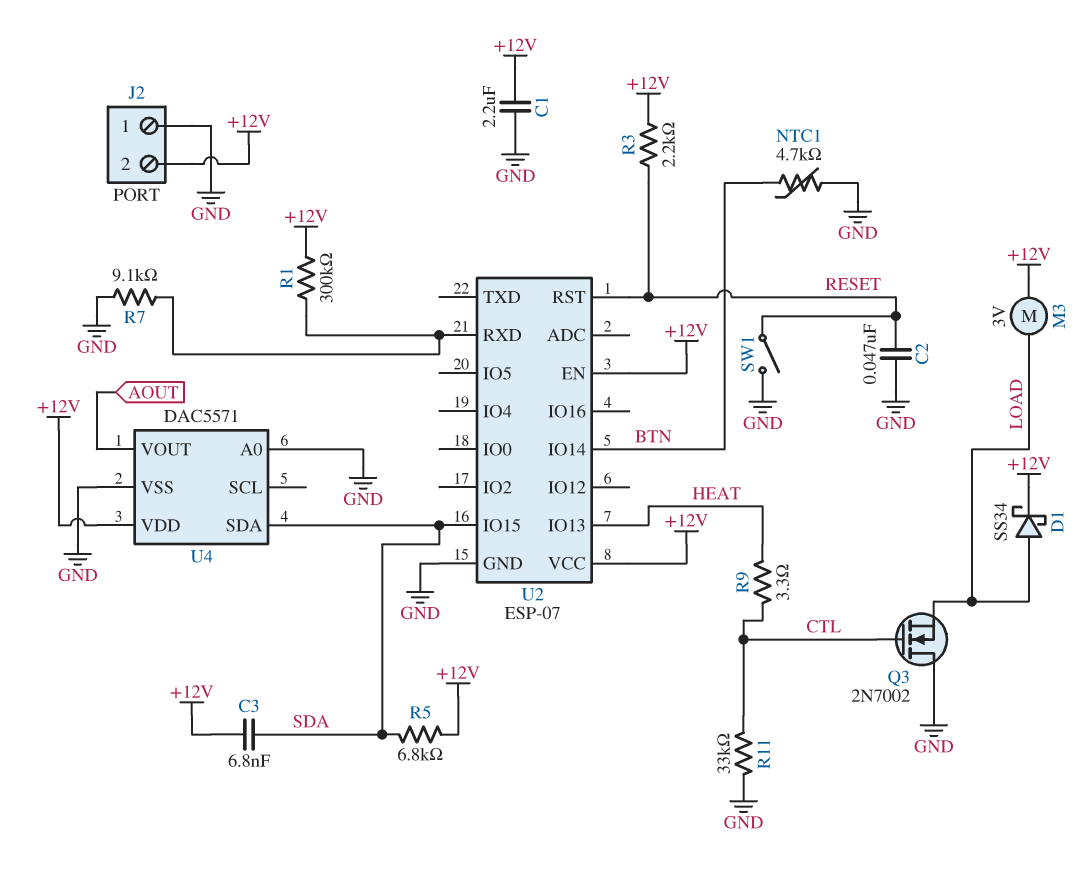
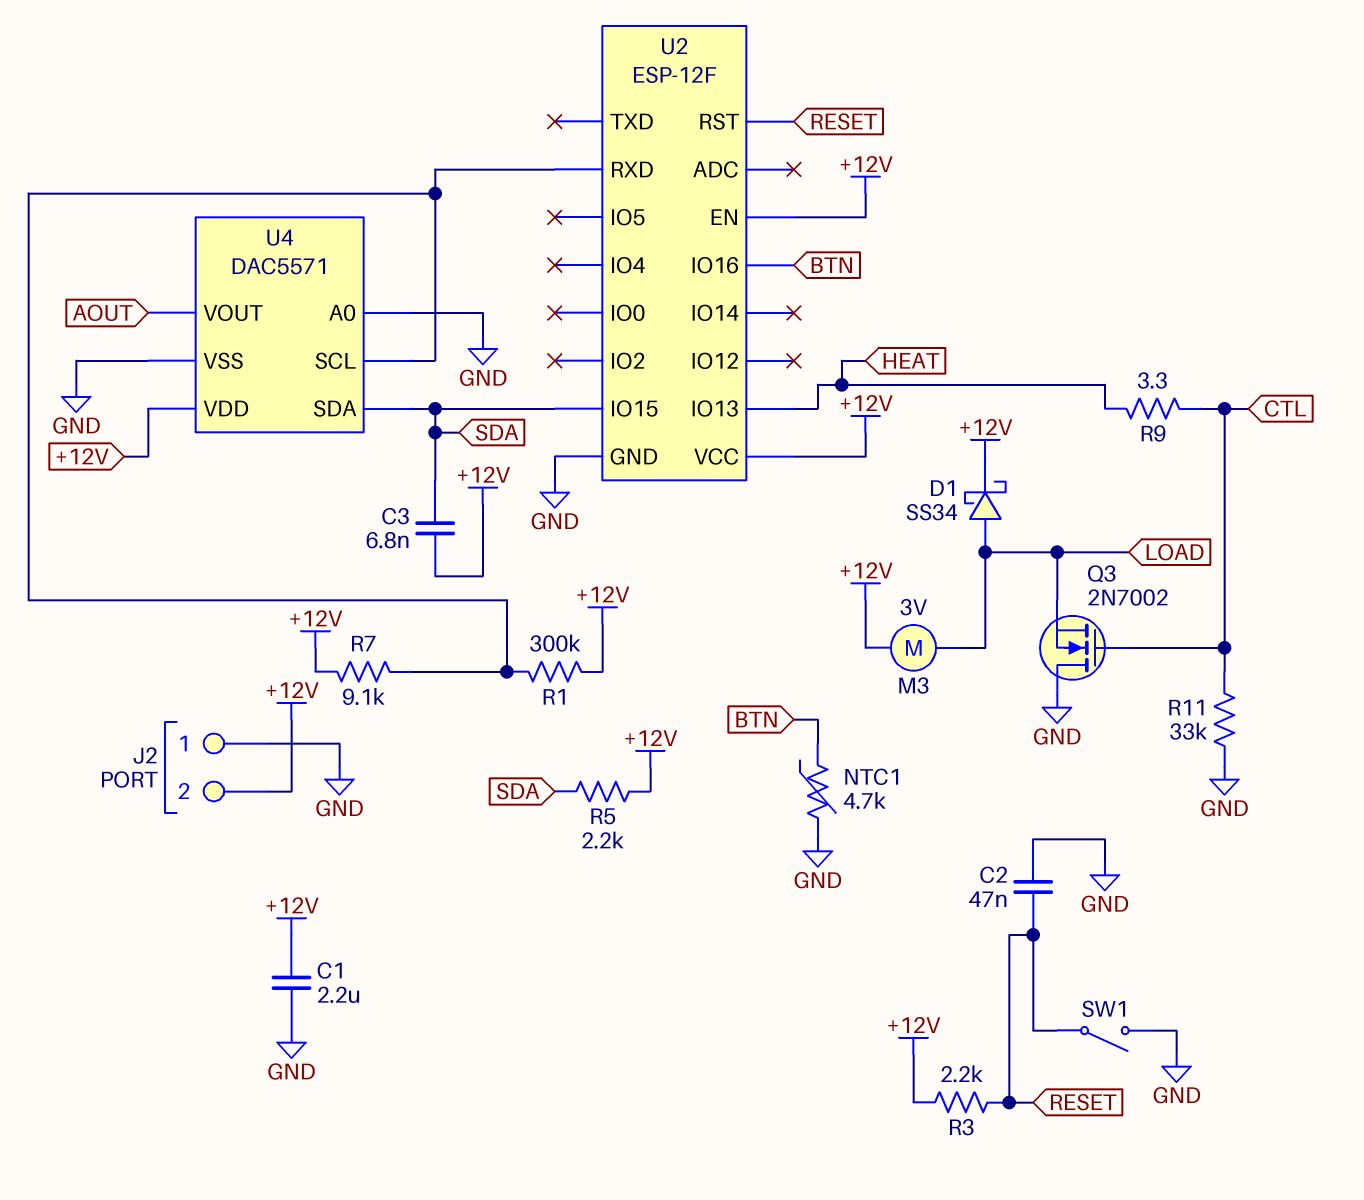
R5: 6.8k (+12V, SDA) -> 2.2k (+12V, SDA)
R7: 9.1k (GND, U2/RXD) -> 9.1k (+12V, U2/RXD)
U2: ESP-07 -> ESP-12F
U2 pin IO14: BTN -> none
U2 pin IO16: none -> BTN
U4 pin SCL: none -> U2/RXD

